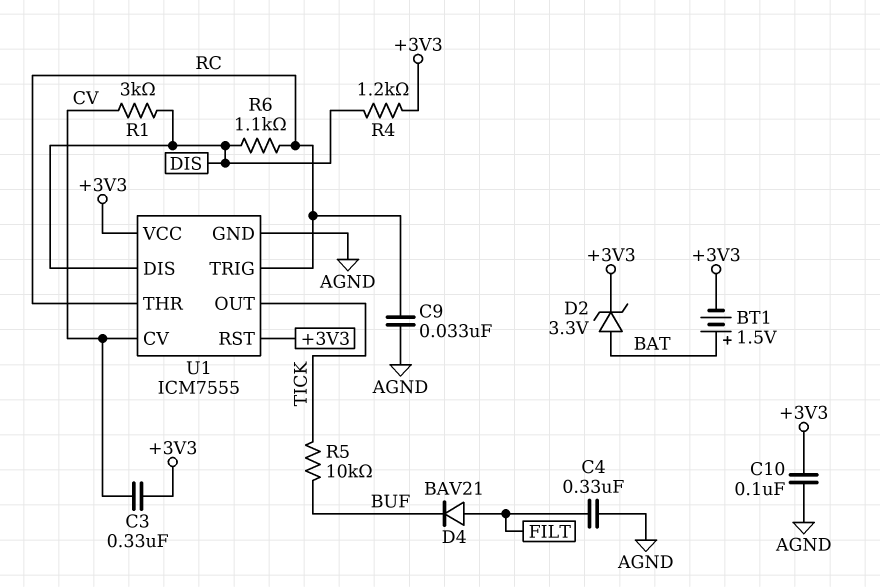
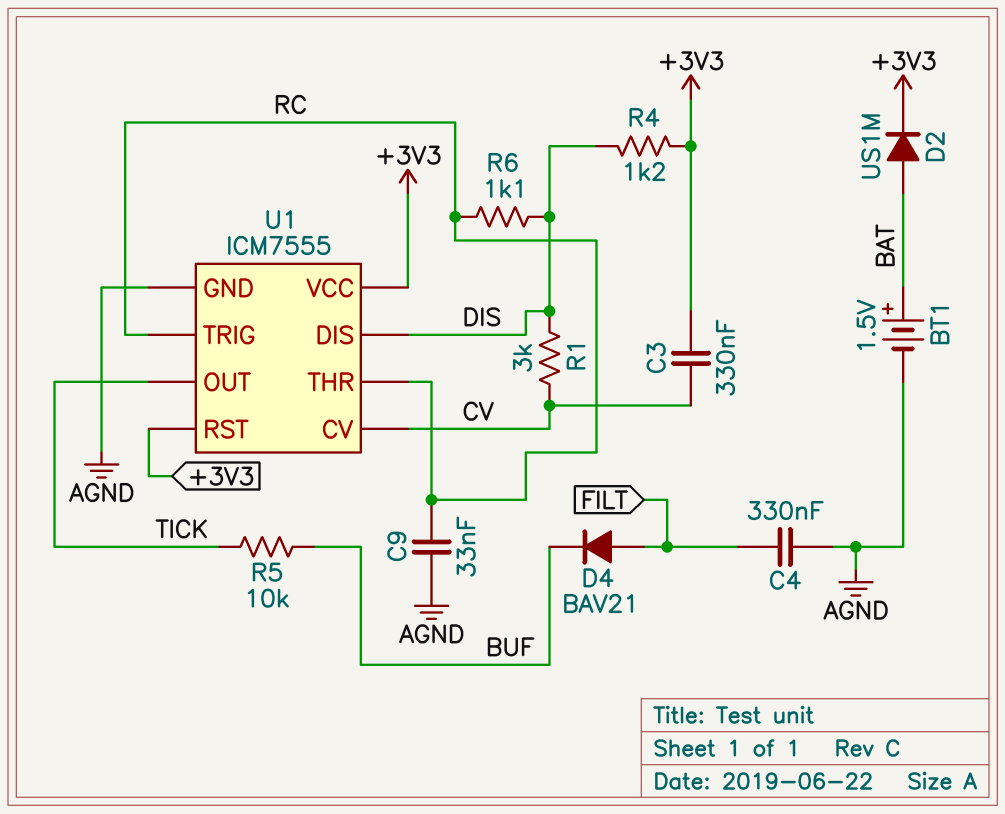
BT1: 1.5V (plus BAT, minus +3V3) -> 1.5V (plus BAT, minus AGND)
C10: 100nF (+3V3, AGND) -> none
D2: zener 3.3V (A BAT, K +3V3) -> diode US1M (A BAT, K +3V3)

